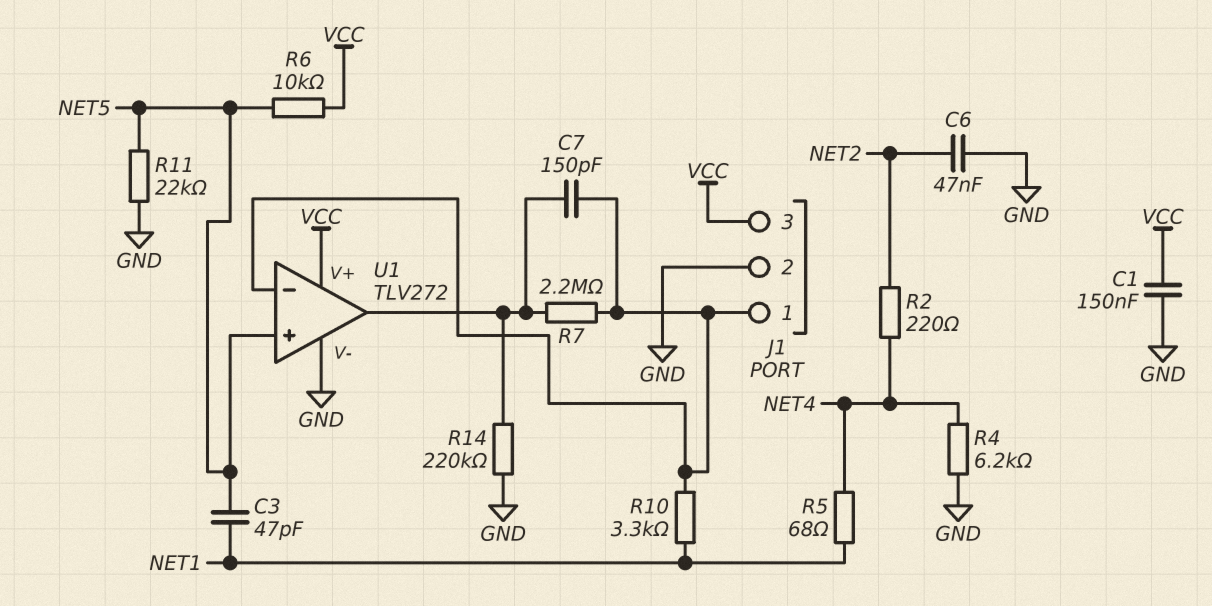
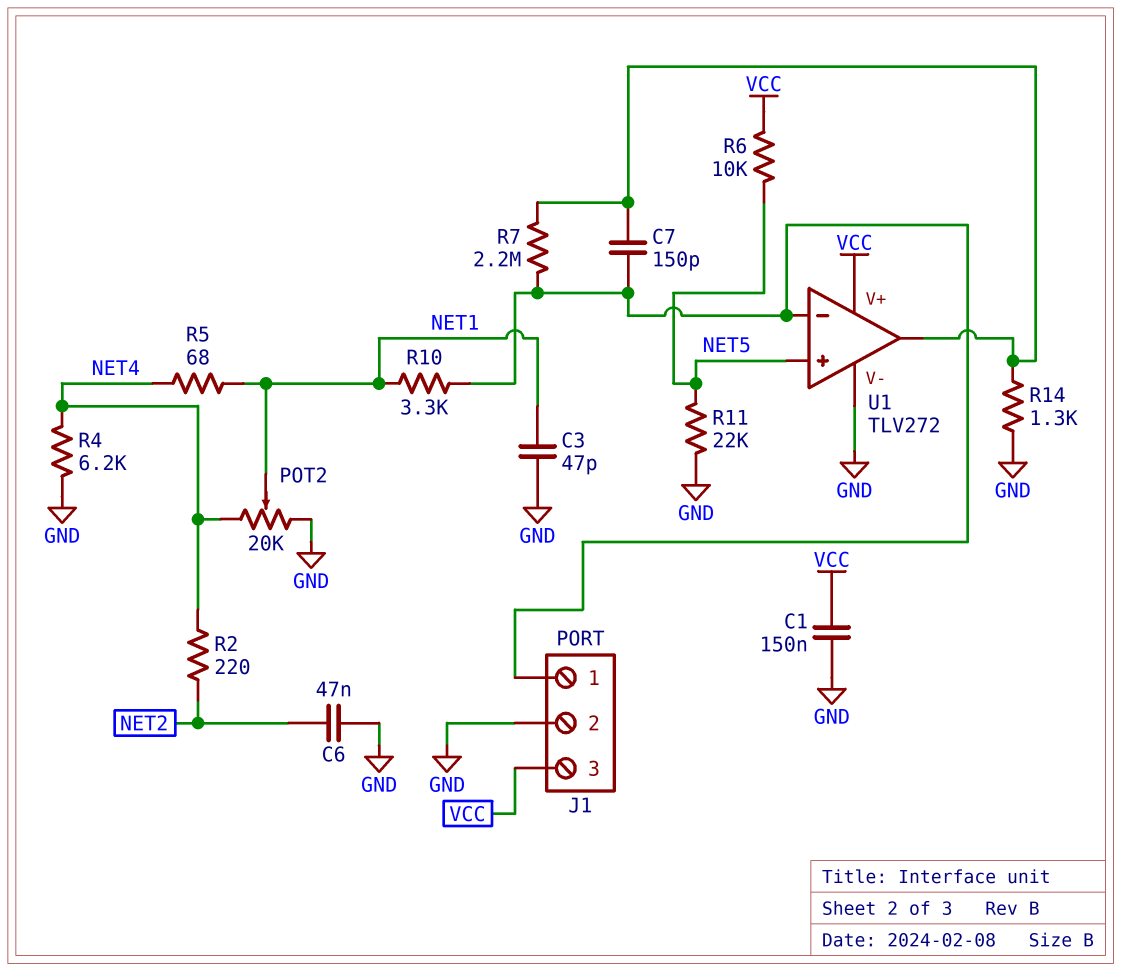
C3: 47pF (NET1, NET5) -> 47pF (GND, NET1)
POT2: none -> 20k (GND, NET4, wiper NET1)
R14: 220k (GND, U1/out) -> 1.3k (GND, U1/out)

